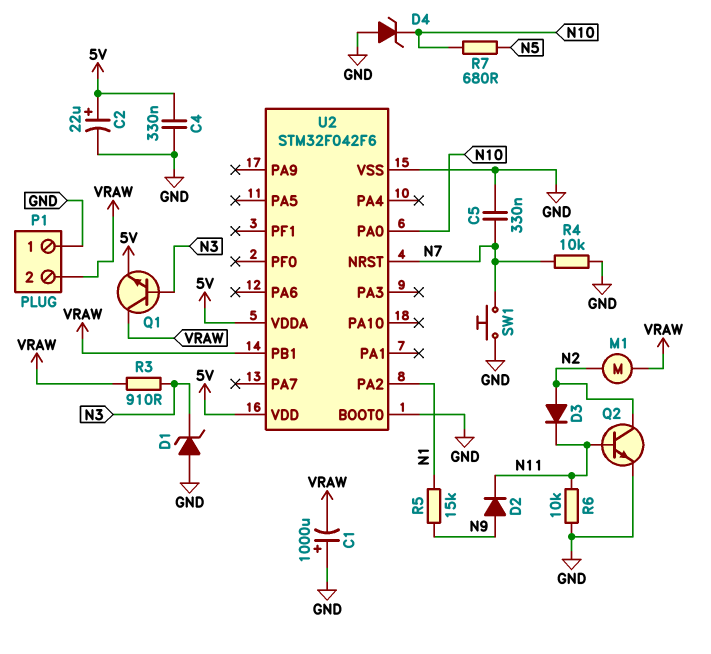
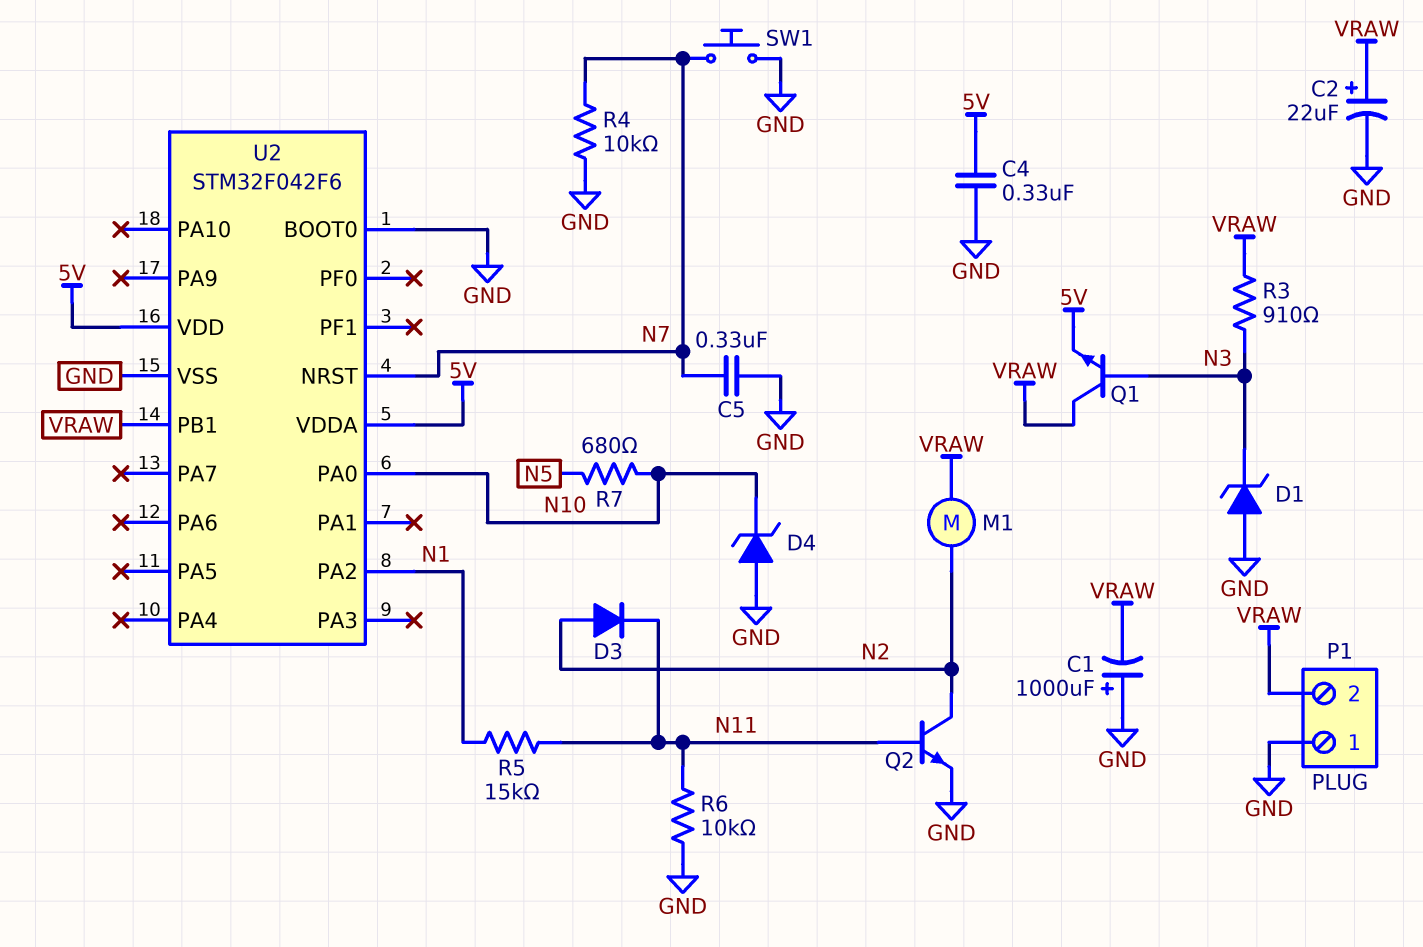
C2: 22uF (plus 5V, minus GND) -> 22uF (plus VRAW, minus GND)
D2: diode (A N9, K N11) -> none
R5: 15k (N1, N9) -> 15k (N1, N11)

